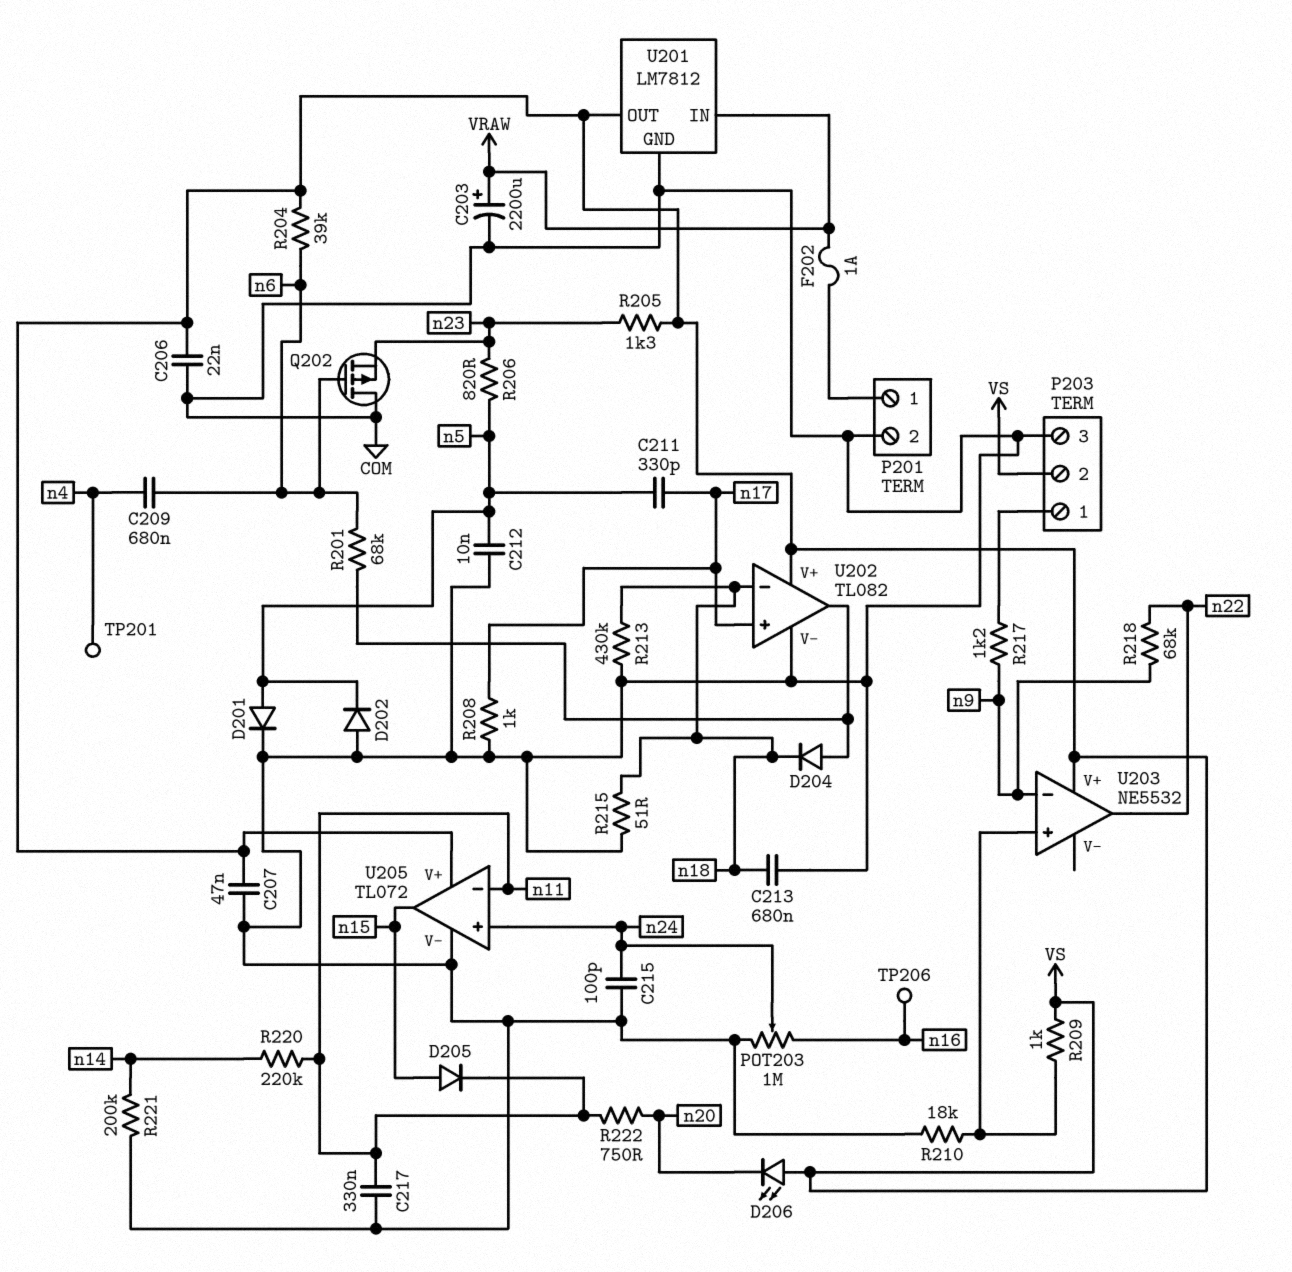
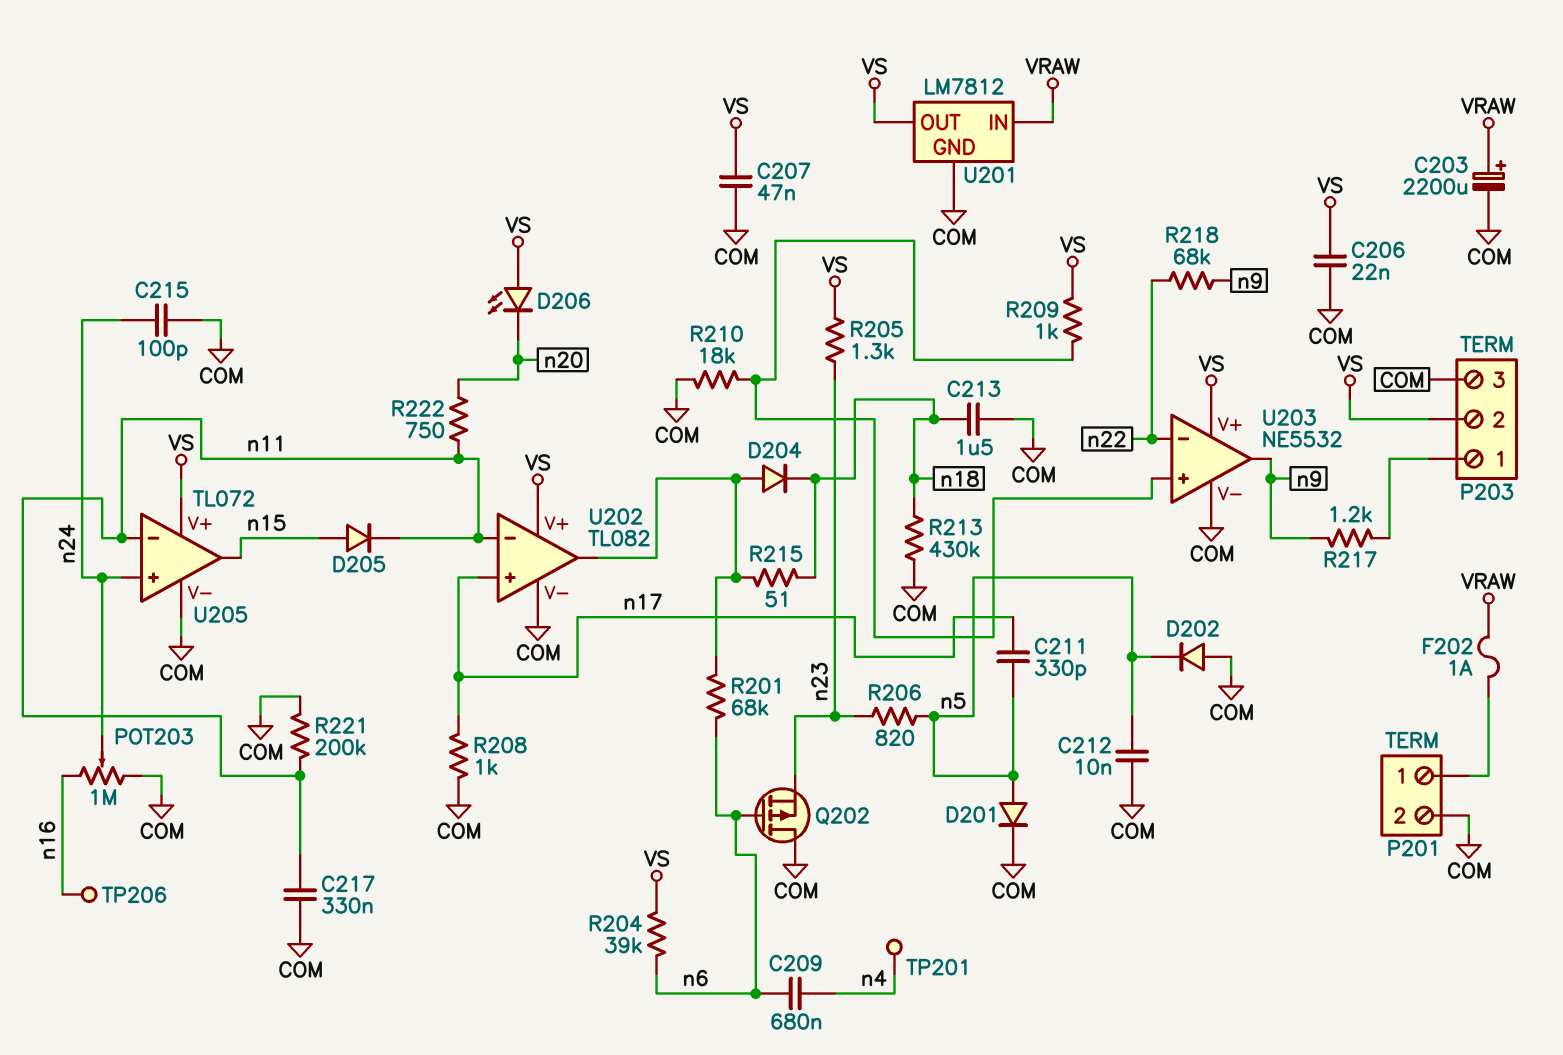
C213: 680nF (COM, n18) -> 1.5uF (COM, n18)
R215: 51 (COM, n18) -> 51 (U202/out, n18)
R220: 220k (n11, n14) -> none
R221: 200k (COM, n14) -> 200k (COM, n11)
U202 pin in-: n18 -> n11
U203 pin V-: none -> COM
U203 pin in-: n9 -> n22
U203 pin out: n22 -> n9

